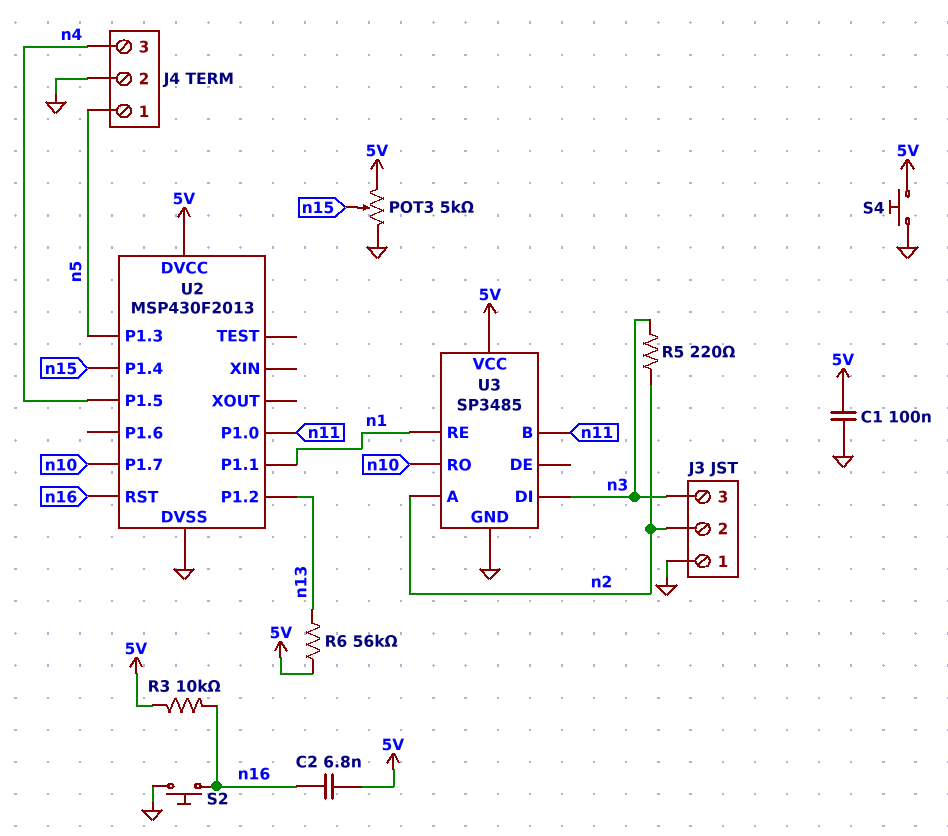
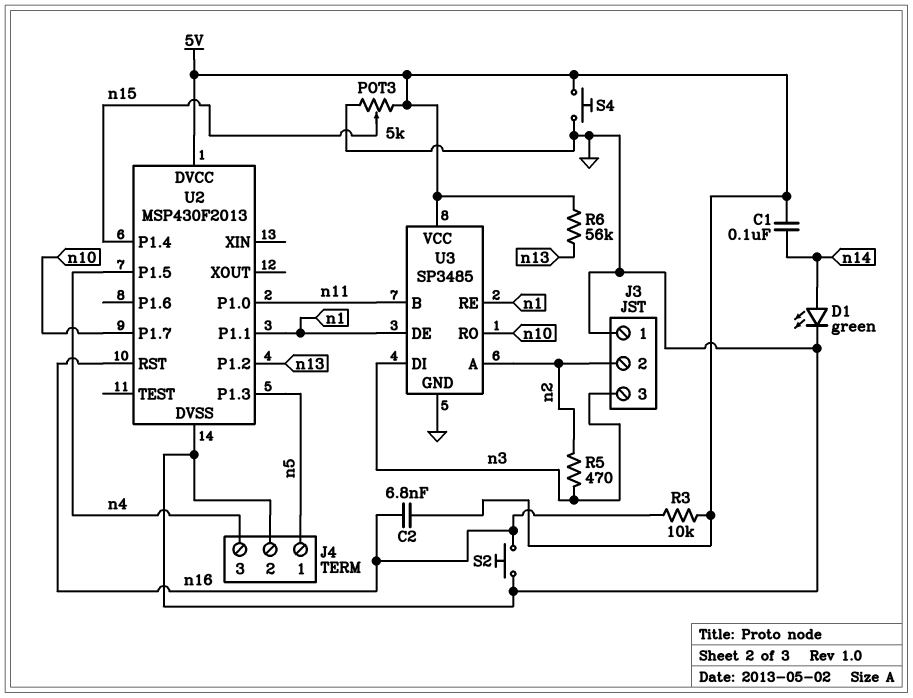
C1: 100nF (5V, GND) -> 100nF (5V, n14)
D1: none -> LED green (A n14, K GND)
R5: 220 (n2, n3) -> 470 (n2, n3)
U3 pin DE: none -> n1

